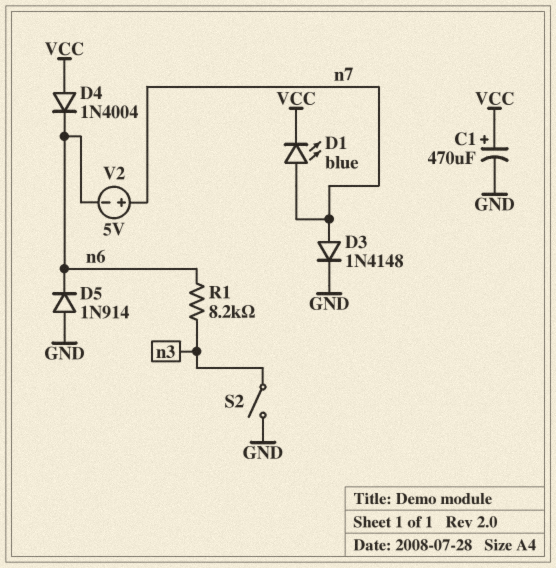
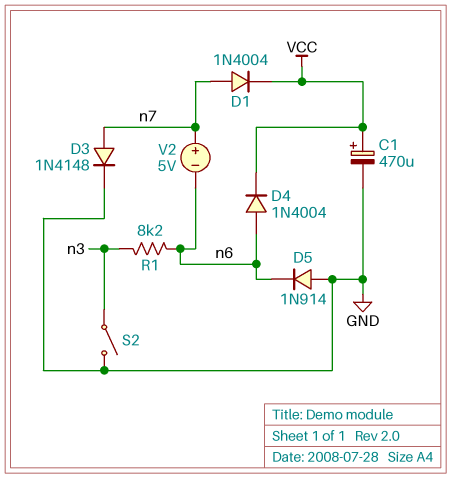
D1: LED blue (A n7, K VCC) -> diode 1N4004 (A n7, K VCC)
D4: diode 1N4004 (A VCC, K n6) -> diode 1N4004 (A n6, K VCC)

